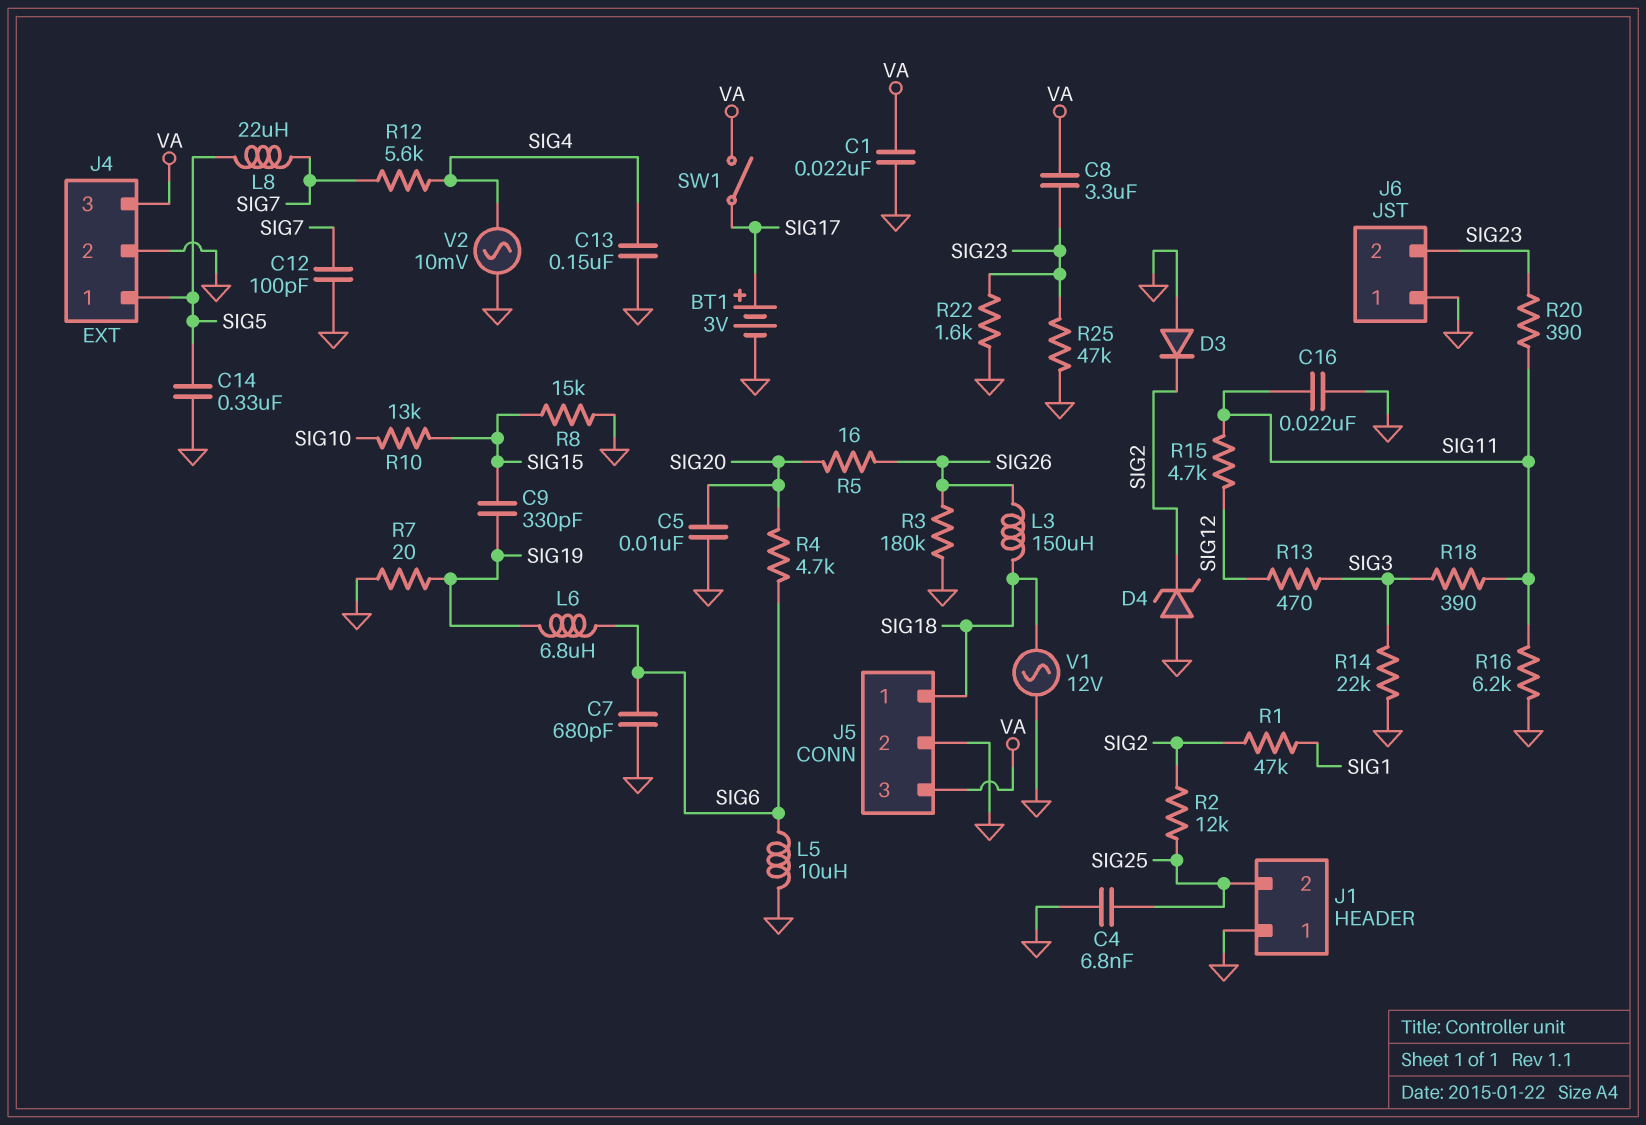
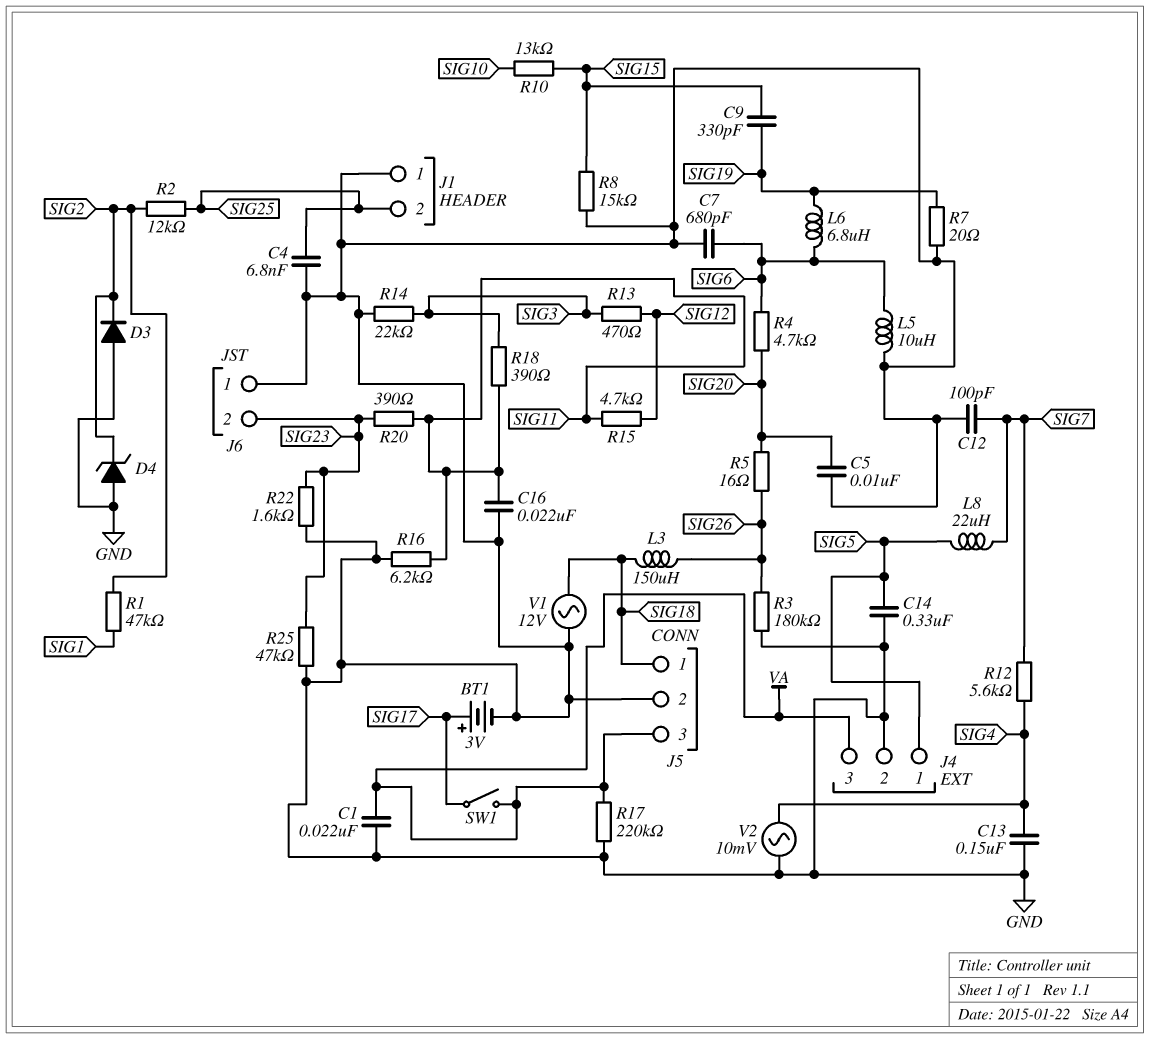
C8: 3.3uF (SIG23, VA) -> none
R17: none -> 220k (GND, VA)

